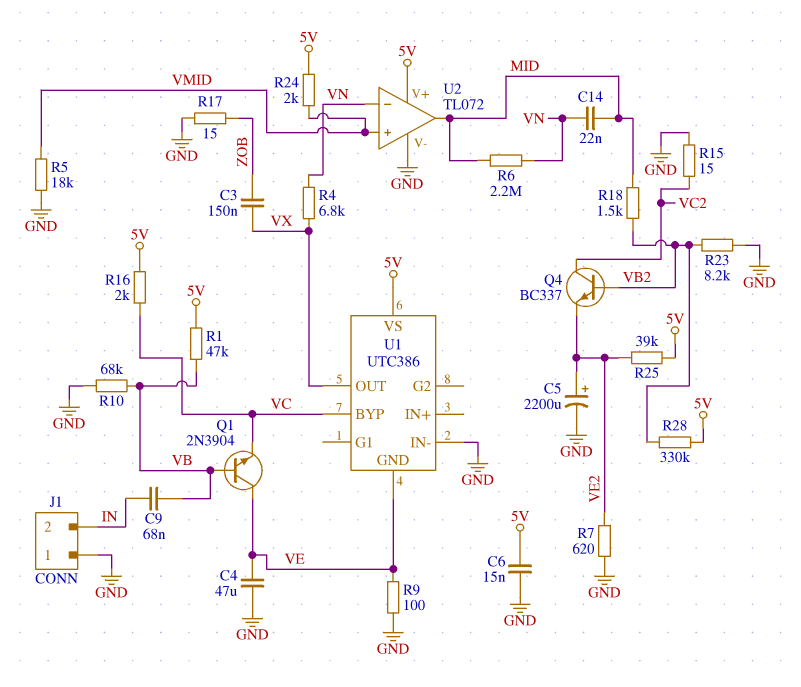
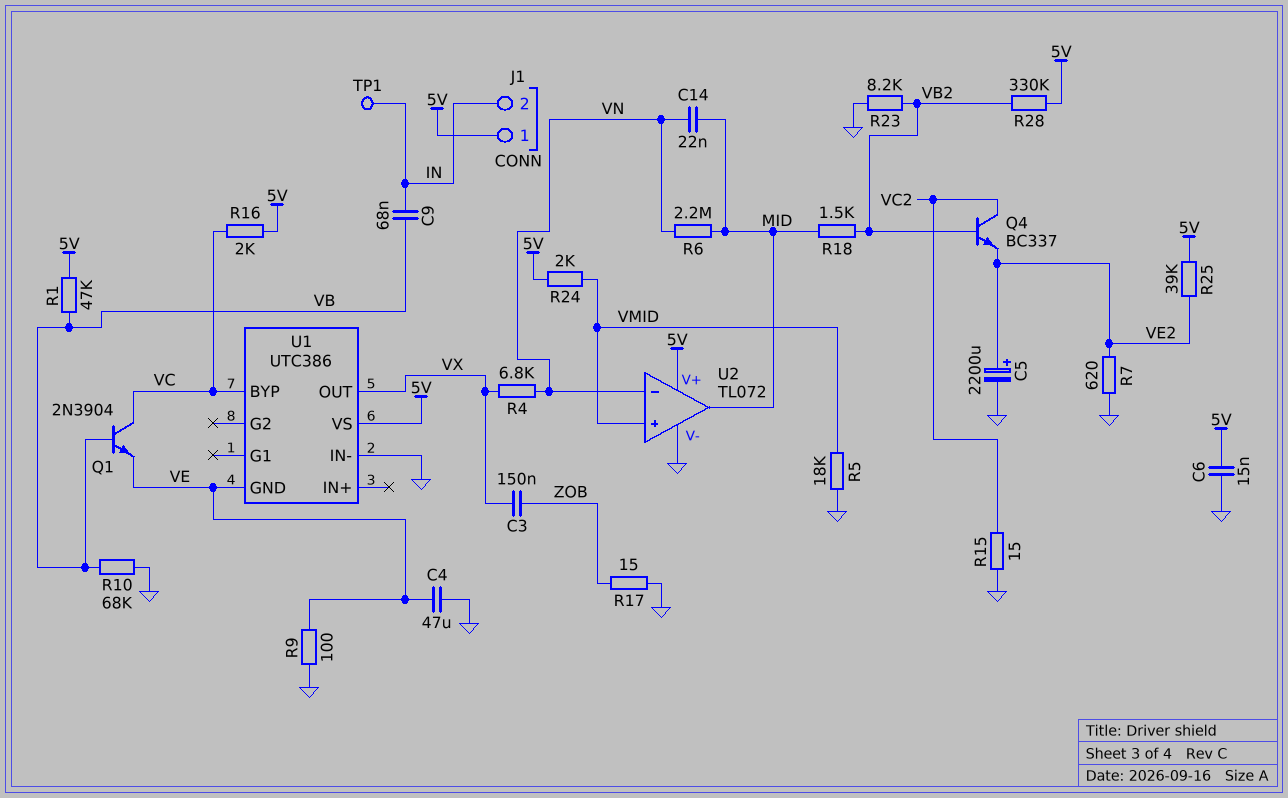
J1 pin 1: GND -> 5V
Q1: NPN 2N3904 (B VB, C VE, E VC) -> NPN 2N3904 (B VB, C VC, E VE)
TP1: none -> test point (IN)

